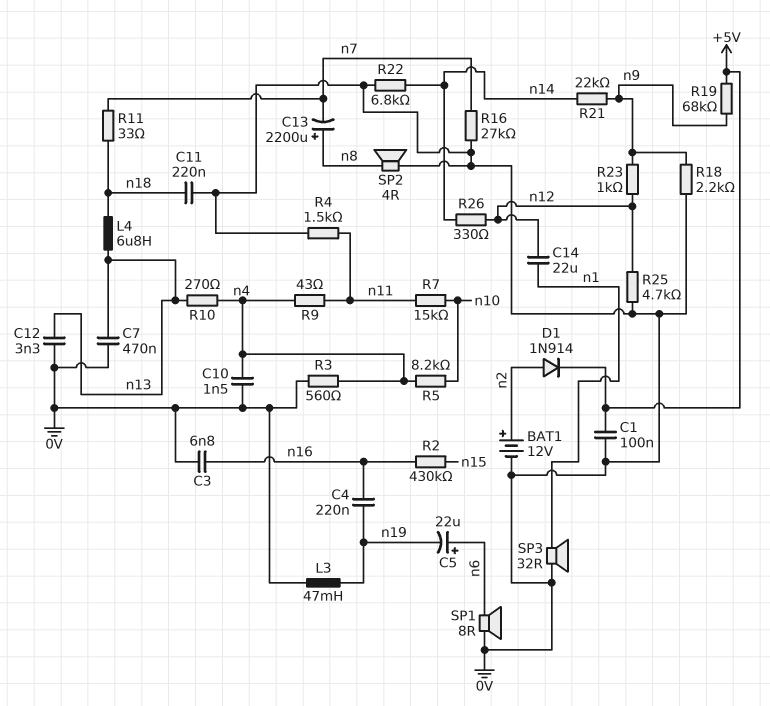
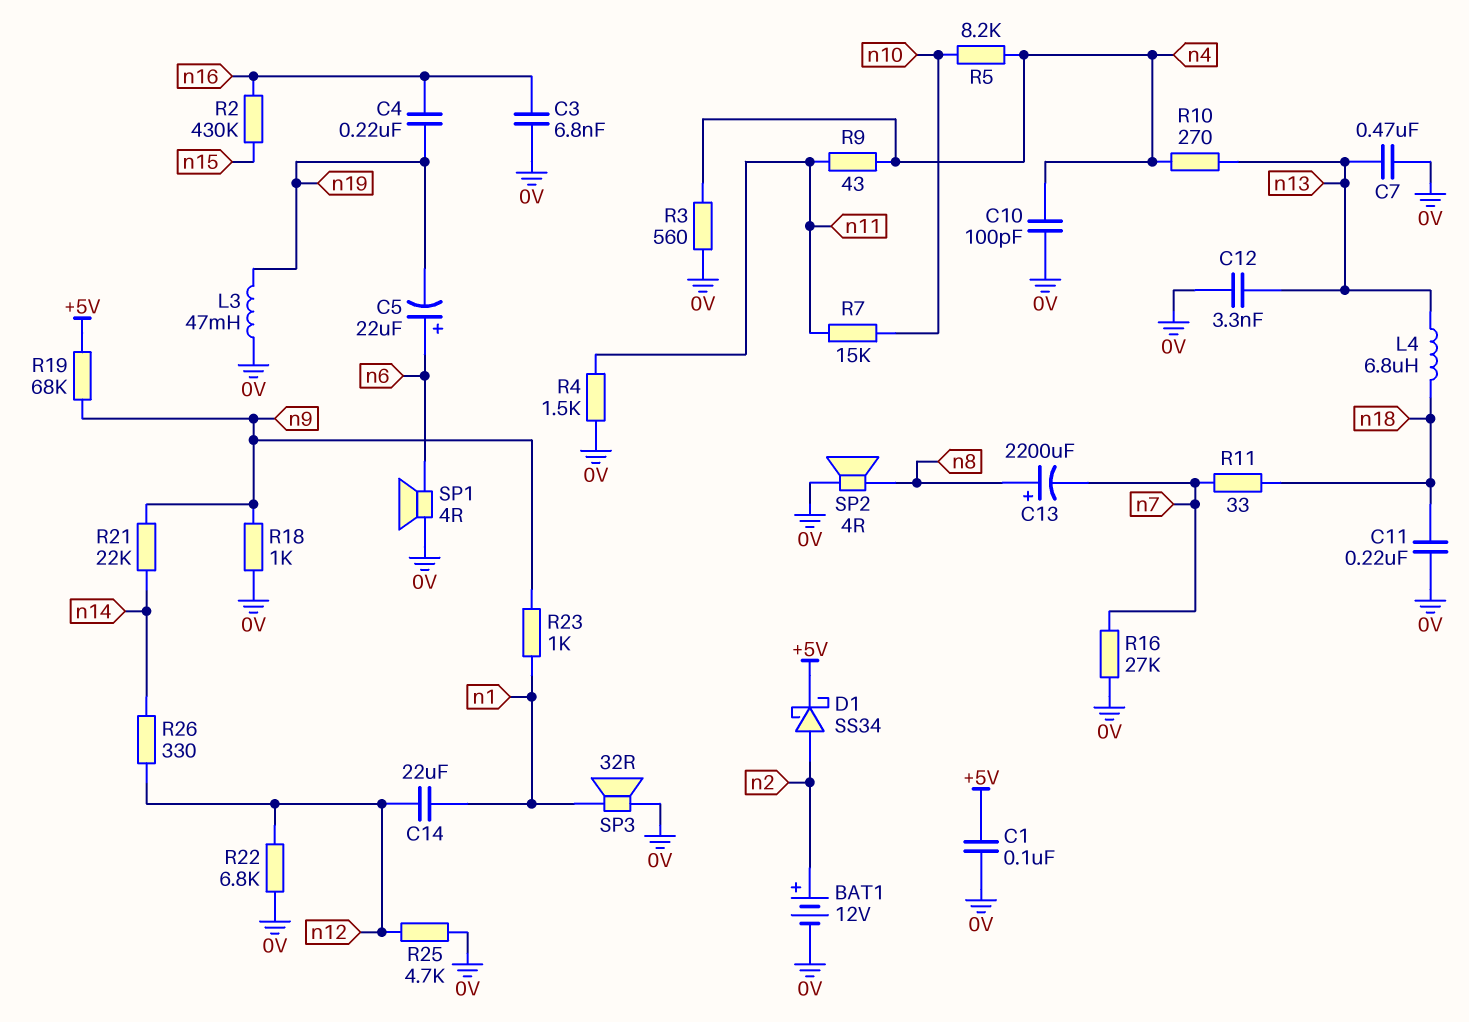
C10: 1.5nF (0V, n4) -> 100pF (0V, n4)
D1: diode 1N914 (A n2, K +5V) -> schottky SS34 (A n2, K +5V)
R18: 2.2k (0V, n9) -> 1k (0V, n9)
R22: 6.8k (0V, n14) -> 6.8k (0V, n12)
R23: 1k (n9, n12) -> 1k (n1, n9)
SP1: speaker 8R (0V, n6) -> speaker 4R (0V, n6)

